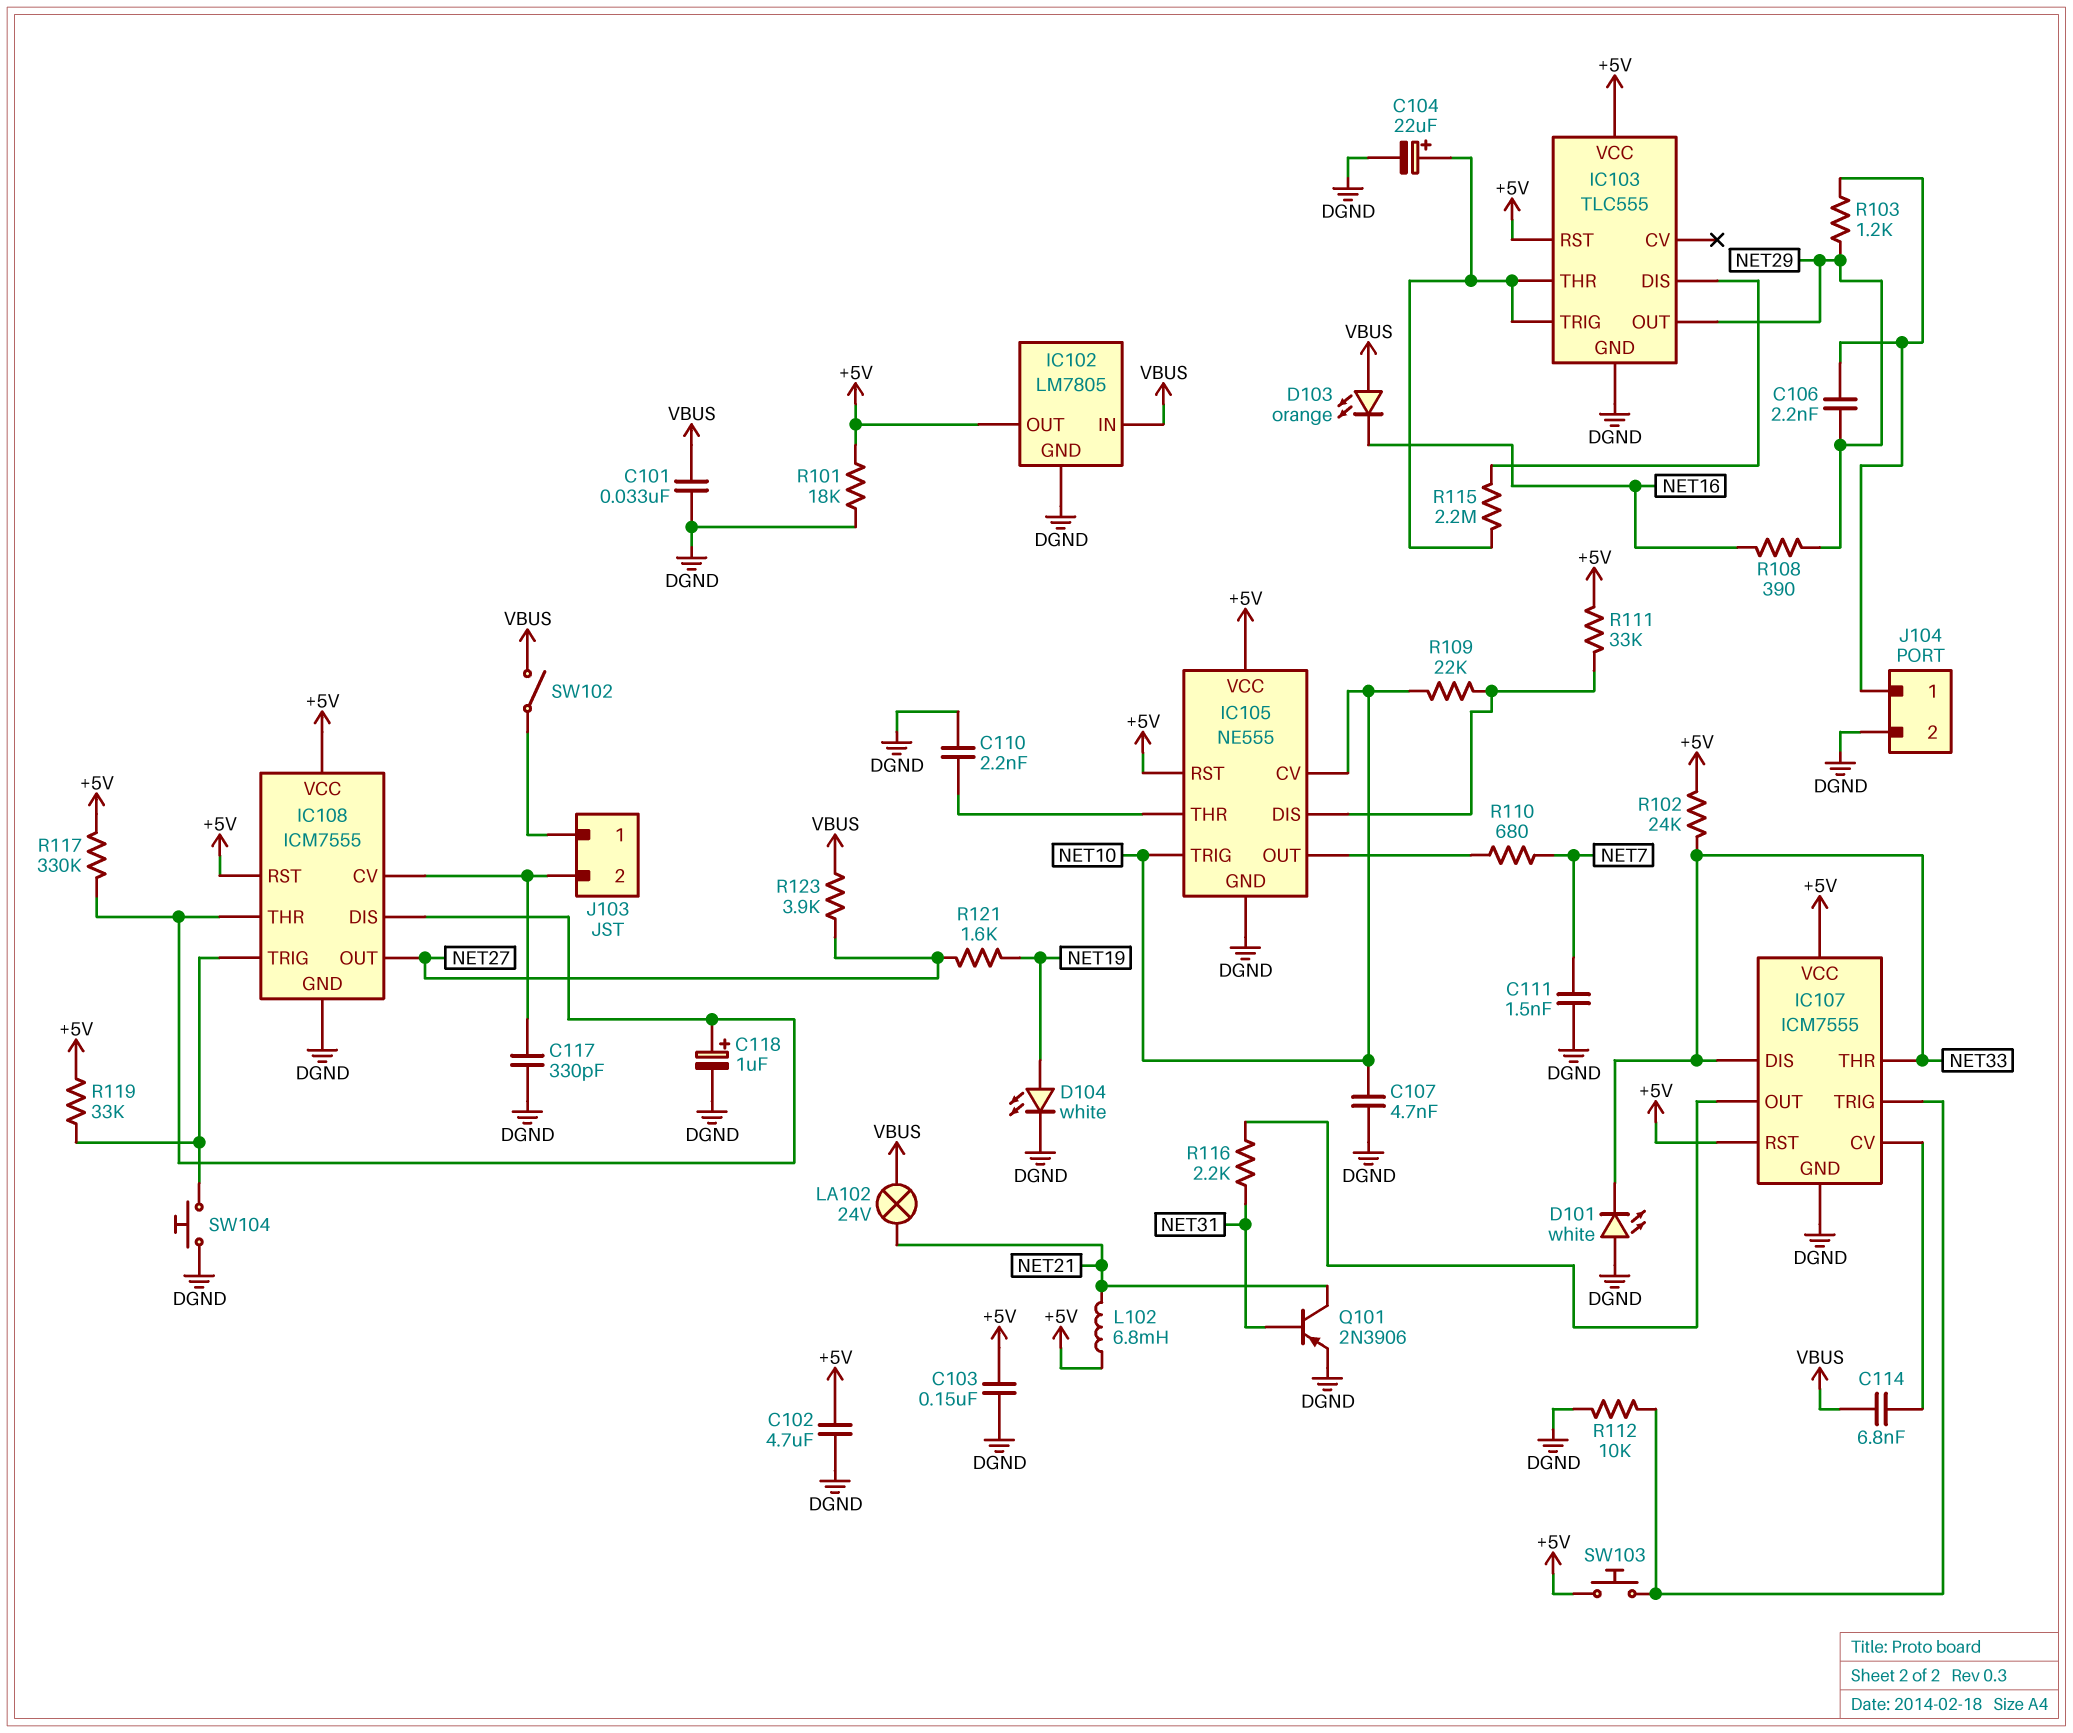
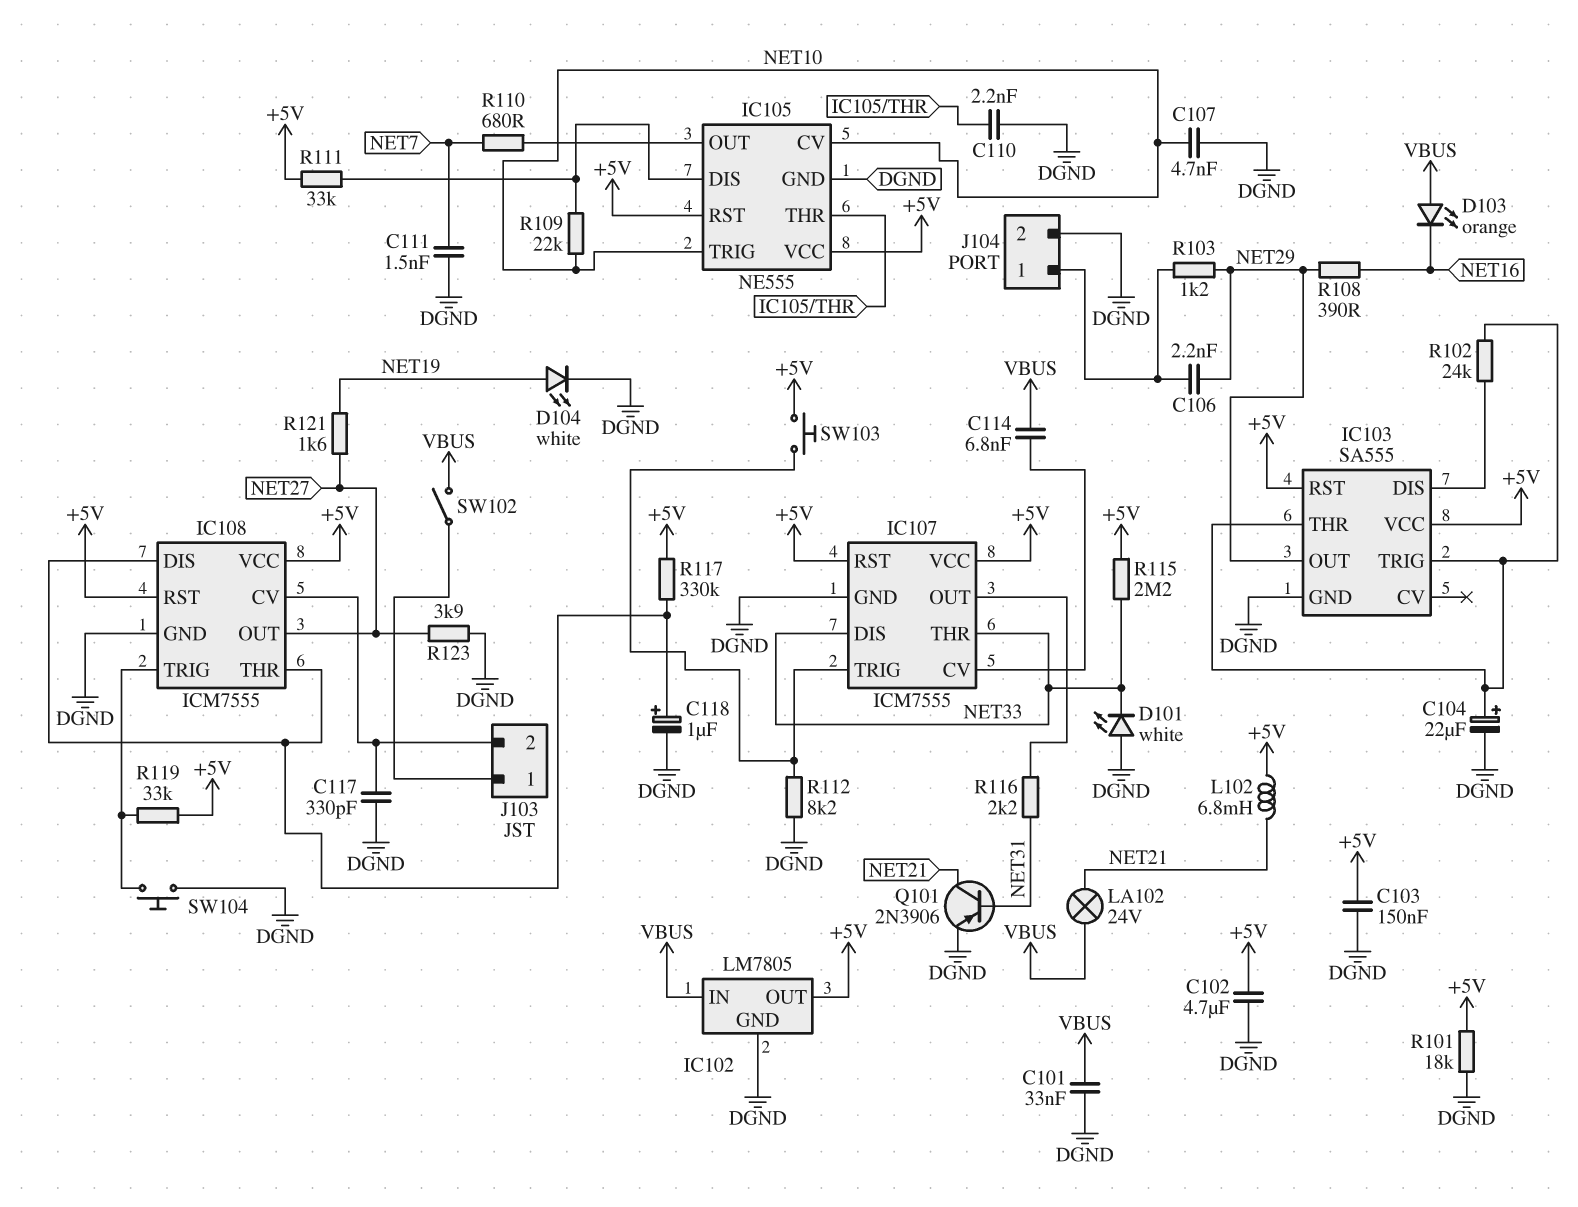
IC103: TLC555 -> SA555
R102: 24k (+5V, NET33) -> 24k (IC103/DIS, IC103/THR)
R112: 10k (DGND, IC107/TRIG) -> 8.2k (DGND, IC107/TRIG)
R115: 2.2M (IC103/DIS, IC103/THR) -> 2.2M (+5V, NET33)
R123: 3.9k (NET27, VBUS) -> 3.9k (DGND, NET27)

